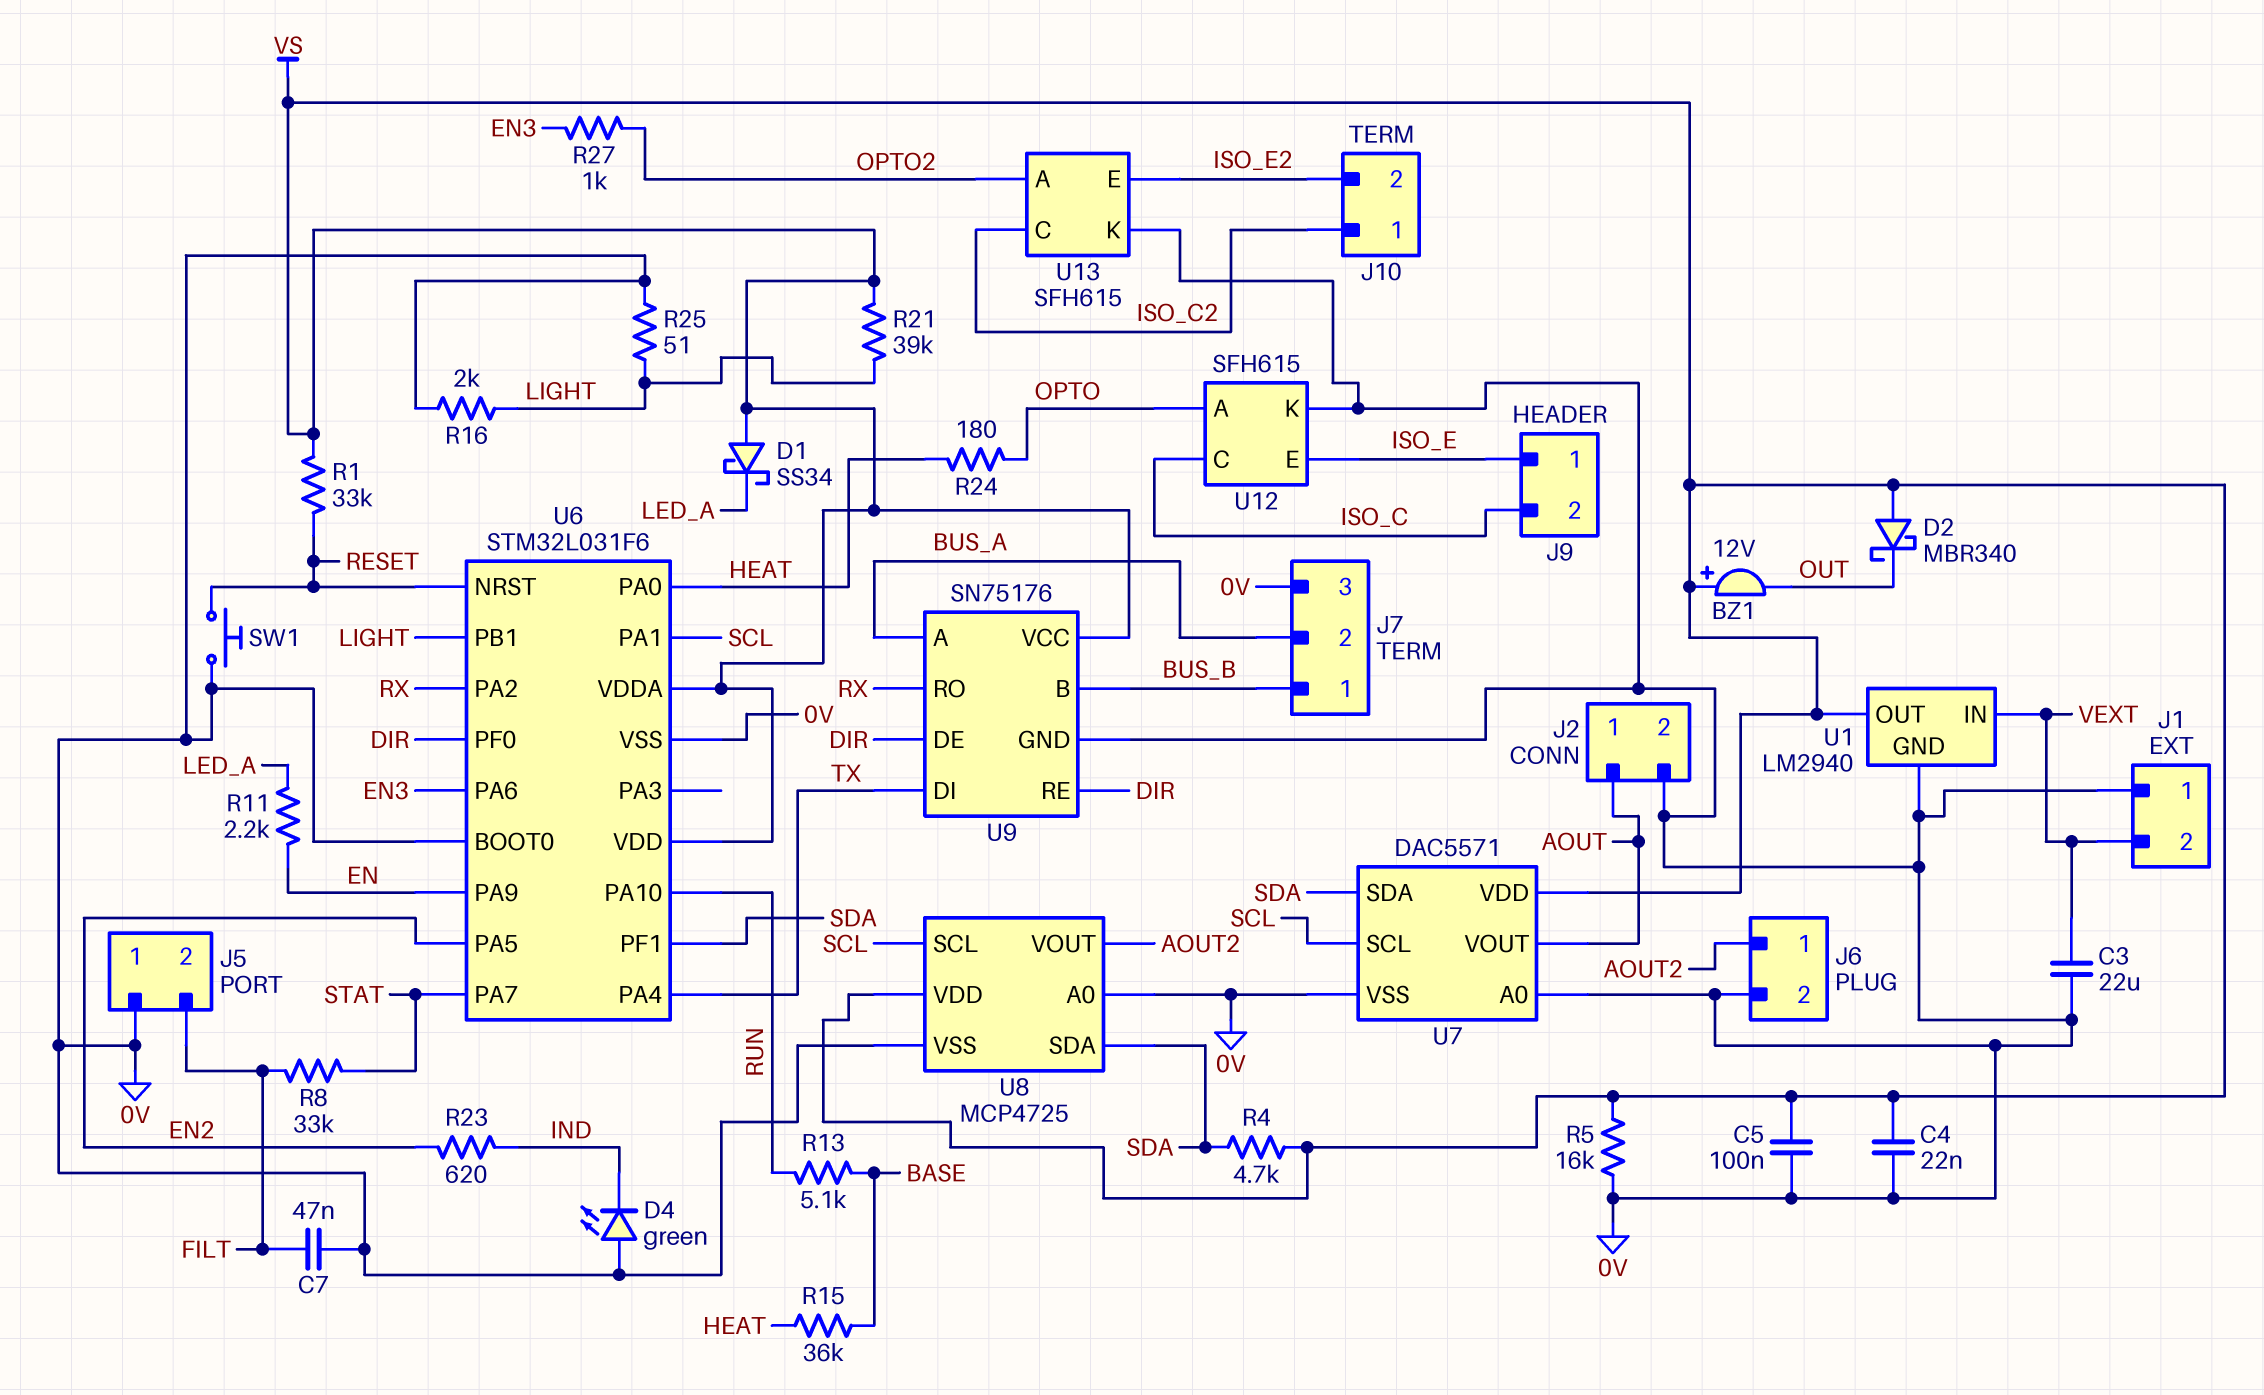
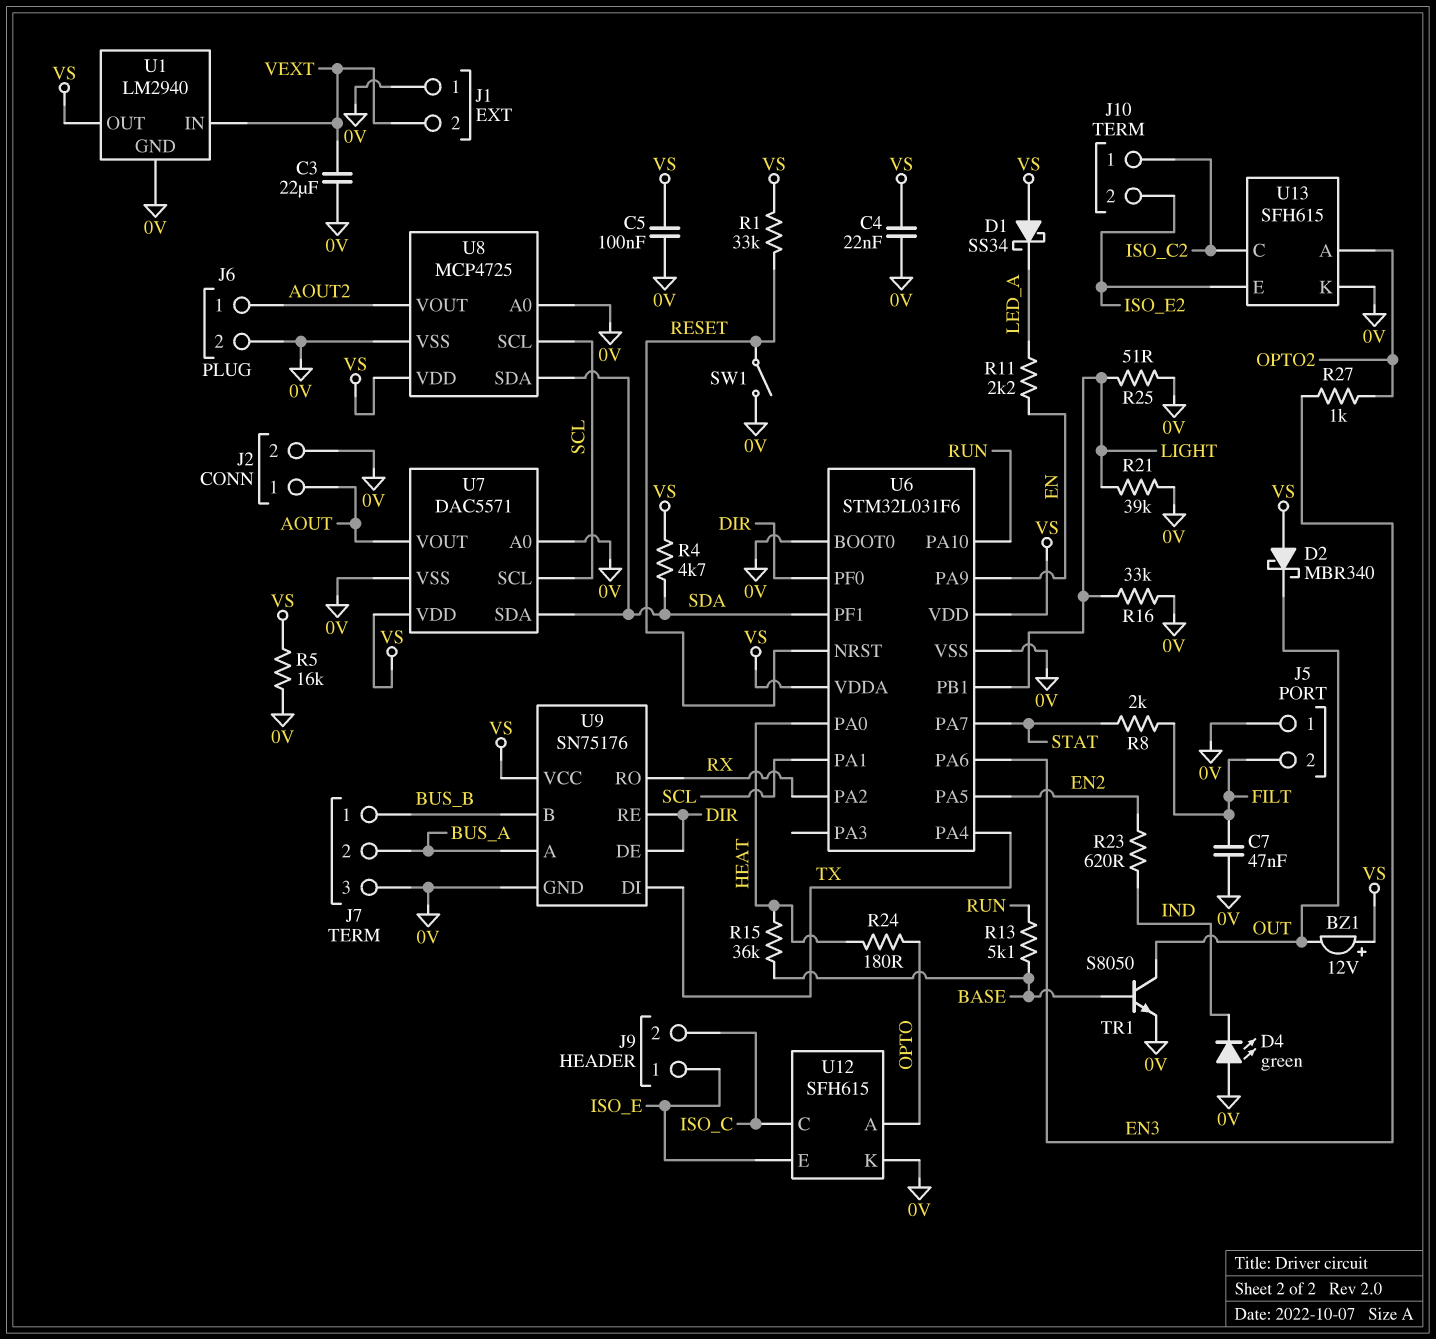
R8: 33k (FILT, STAT) -> 2k (FILT, STAT)
R16: 2k (0V, LIGHT) -> 33k (0V, LIGHT)
R21: 39k (LIGHT, VS) -> 39k (0V, LIGHT)
SW1: button (0V, RESET) -> switch (0V, RESET)
TR1: none -> NPN S8050 (B BASE, C OUT, E 0V)

